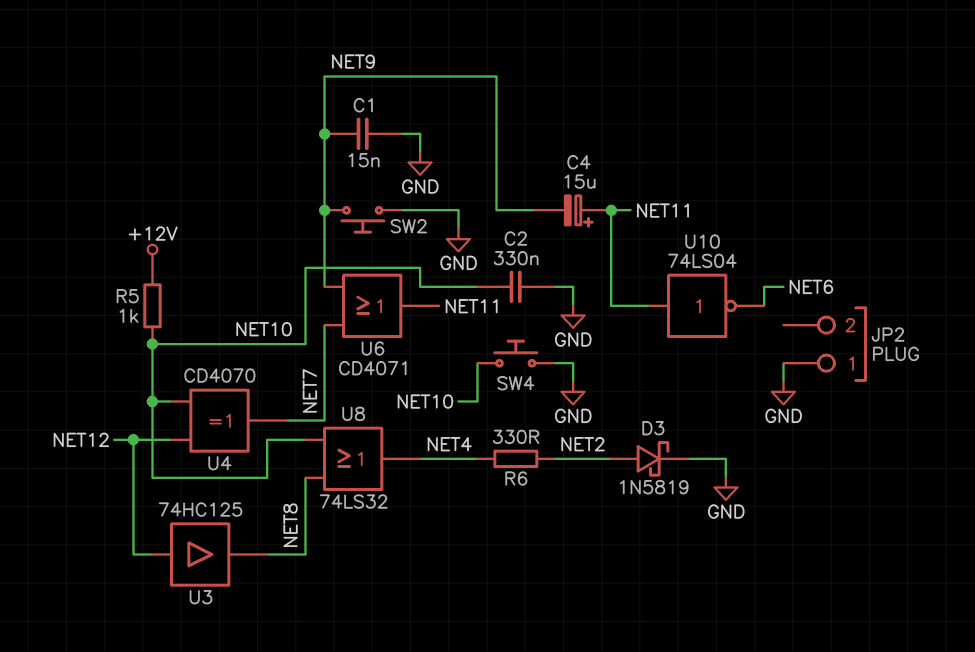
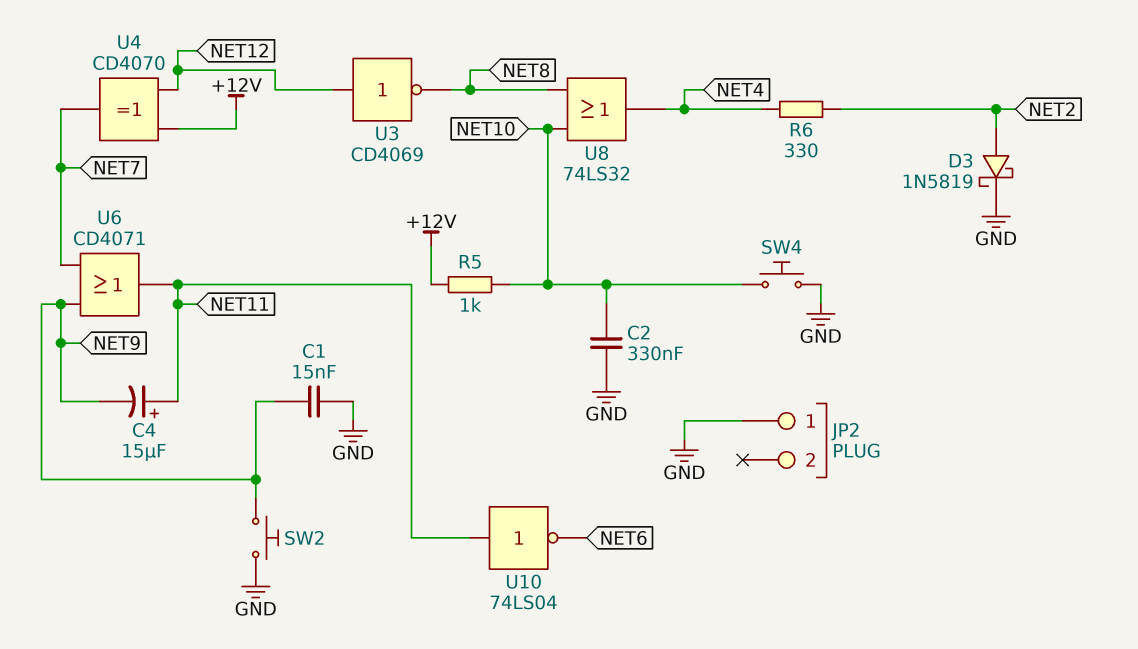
U3: buffer 74HC125 (in NET12, out NET8) -> NOT CD4069 (in NET12, out NET8)
U4: XOR CD4070 (in NET10, in NET12, out NET7) -> XOR CD4070 (in +12V, in NET12, out NET7)

